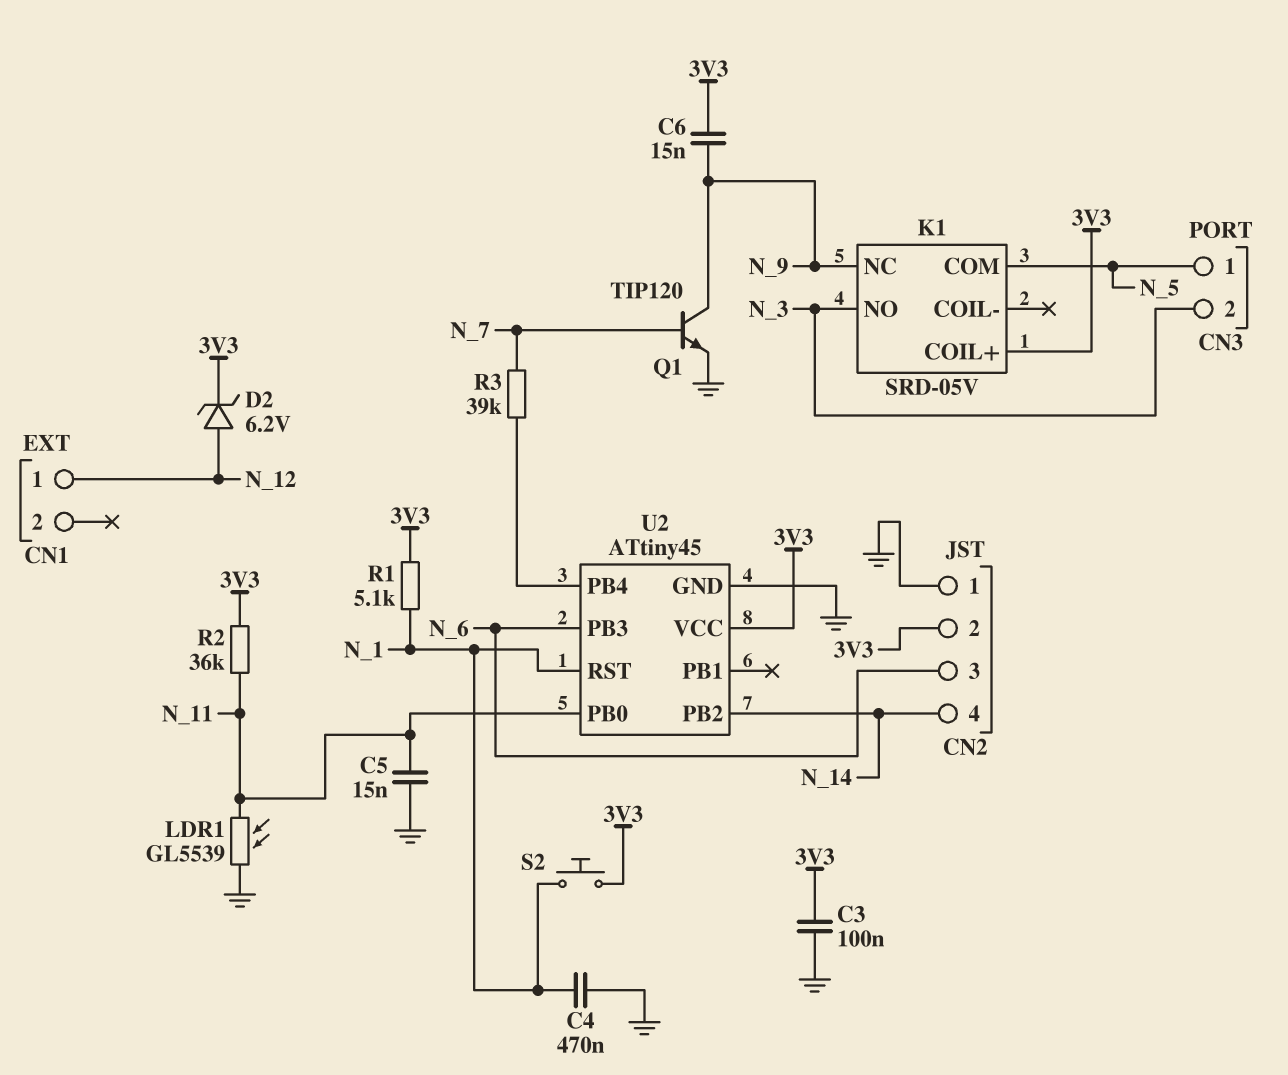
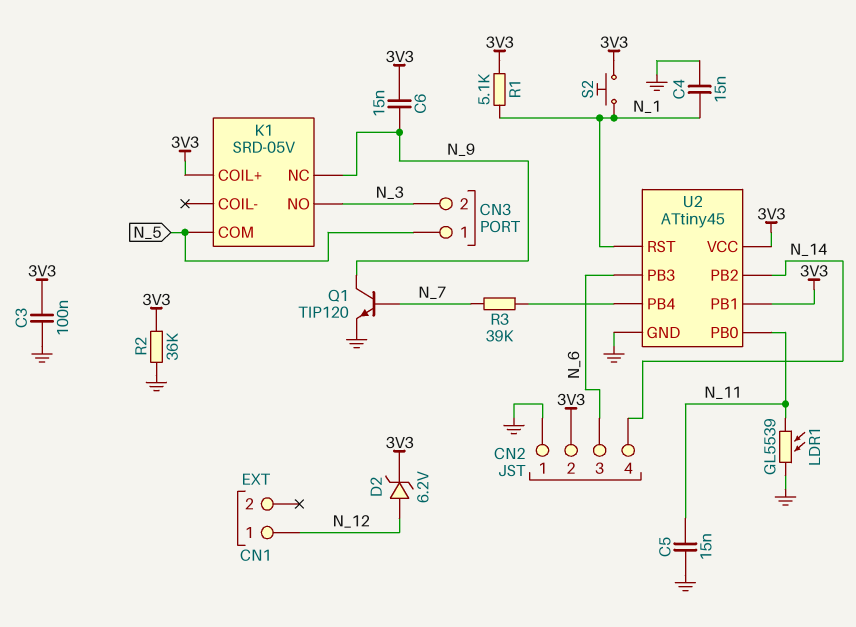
C4: 470nF (GND, N_1) -> 15nF (GND, N_1)
R2: 36k (3V3, N_11) -> 36k (3V3, GND)
U2 pin PB1: none -> 3V3

